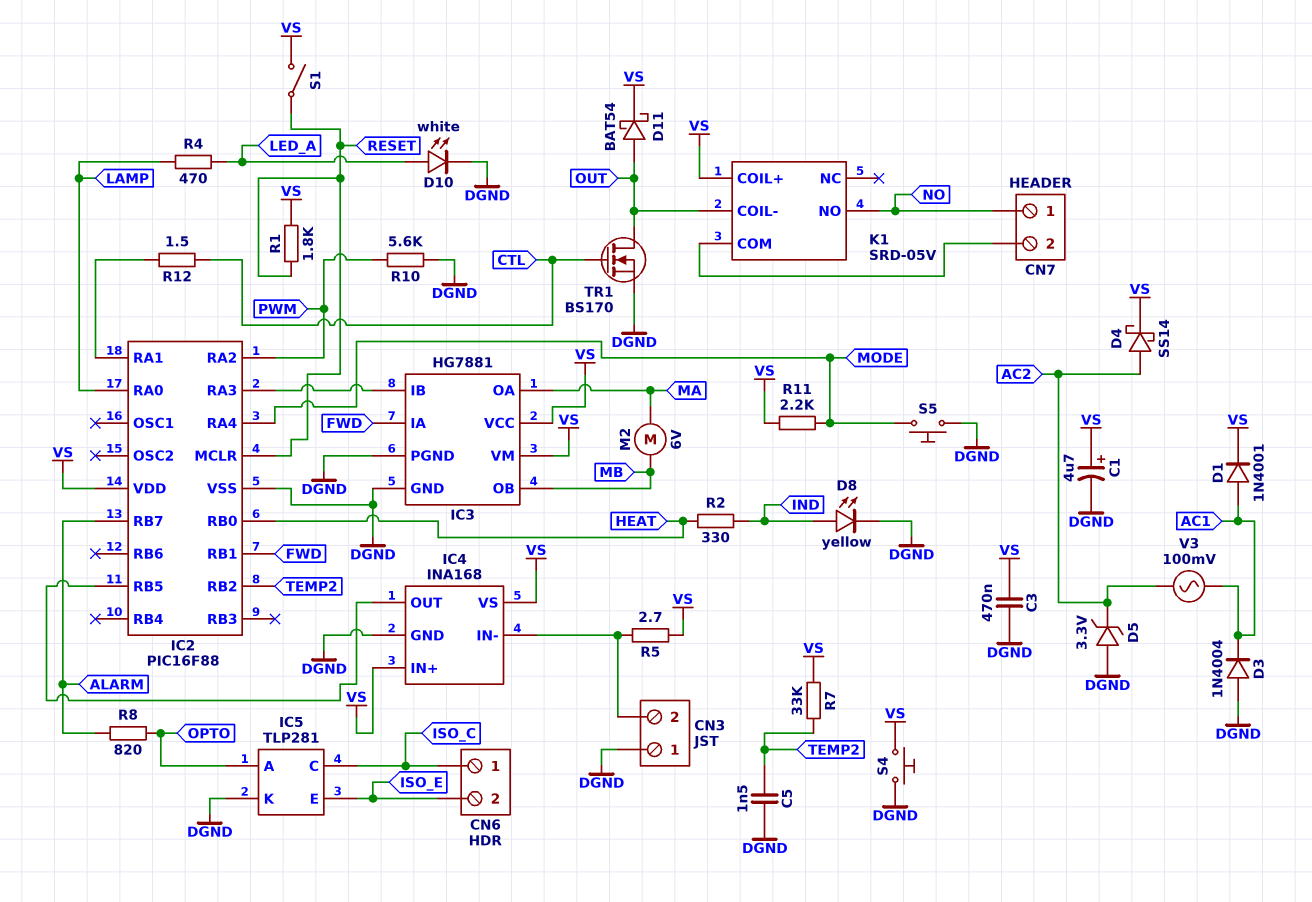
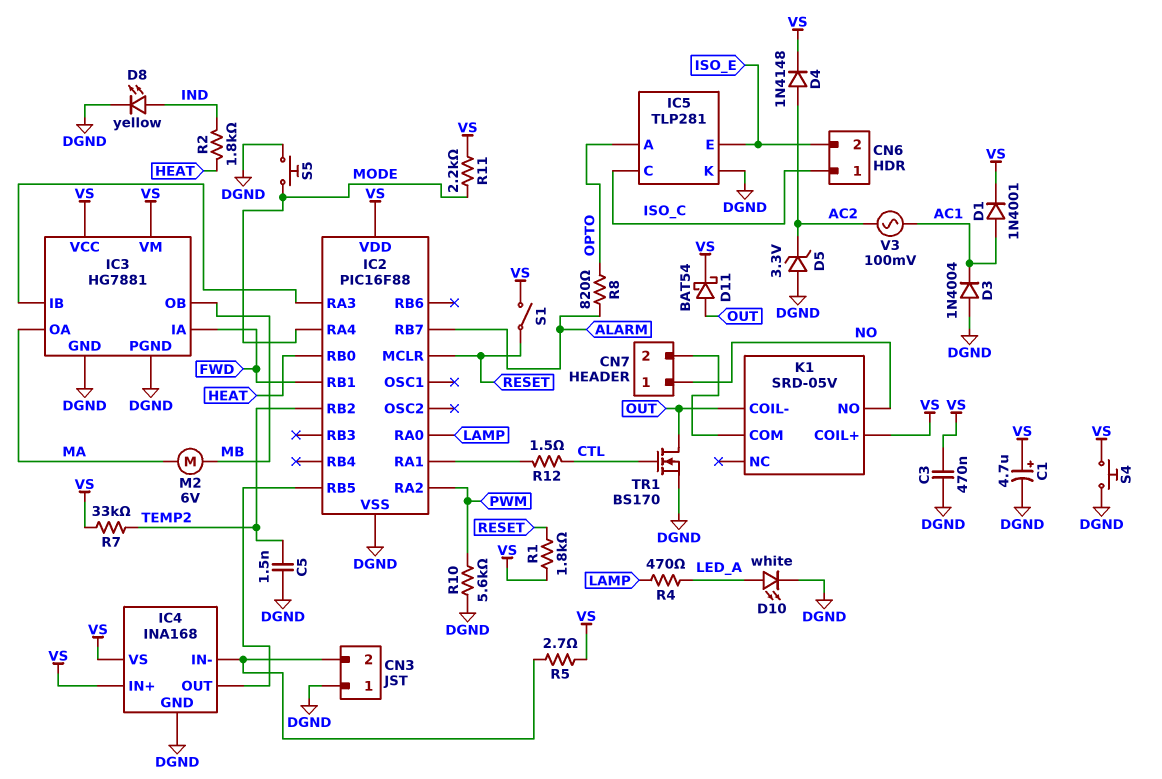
D4: schottky SS14 (A AC2, K VS) -> diode 1N4148 (A AC2, K VS)
R2: 330 (HEAT, IND) -> 1.8k (HEAT, IND)

